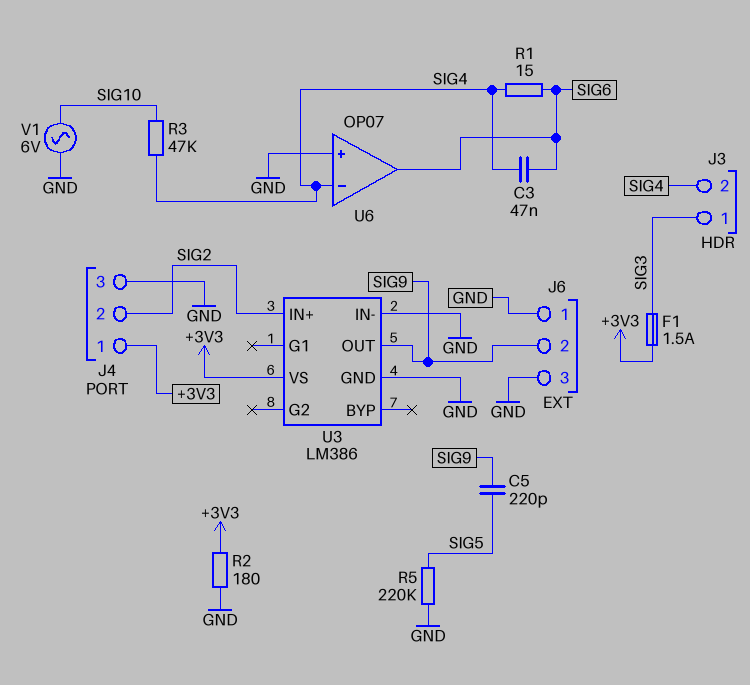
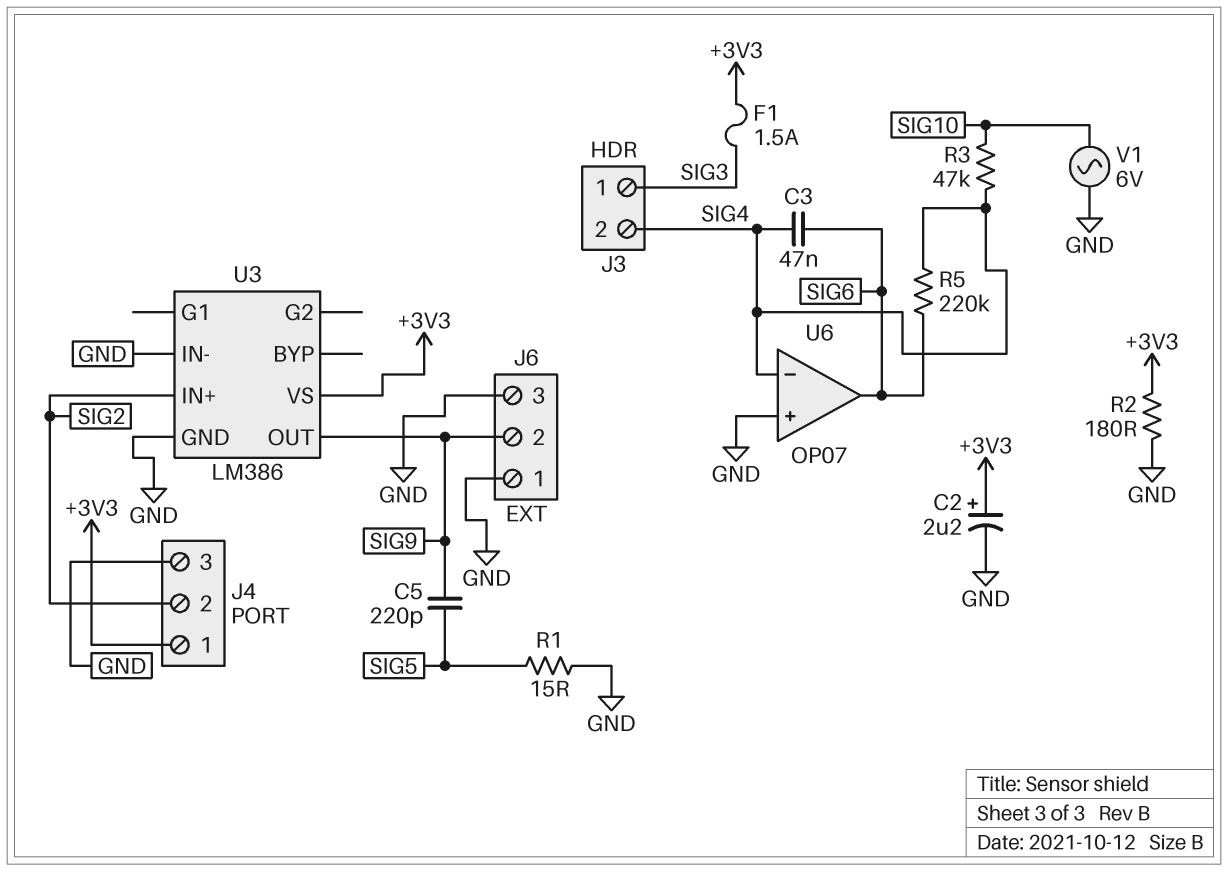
C2: none -> 2.2uF (plus +3V3, minus GND)
R1: 15 (SIG4, SIG6) -> 15 (GND, SIG5)
R5: 220k (GND, SIG5) -> 220k (SIG4, SIG6)

